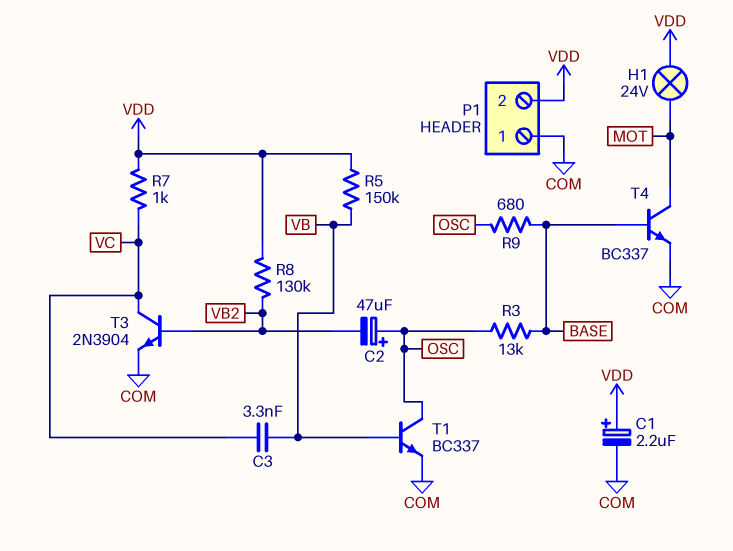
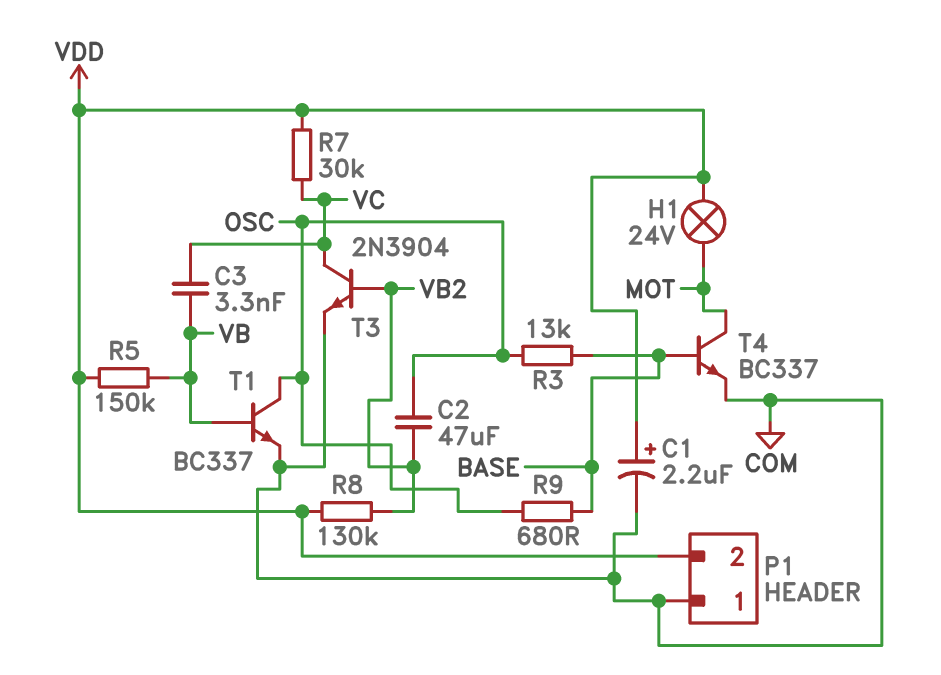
C2: 47uF (plus OSC, minus VB2) -> 47uF (OSC, VB2)
R7: 1k (VC, VDD) -> 30k (VC, VDD)

